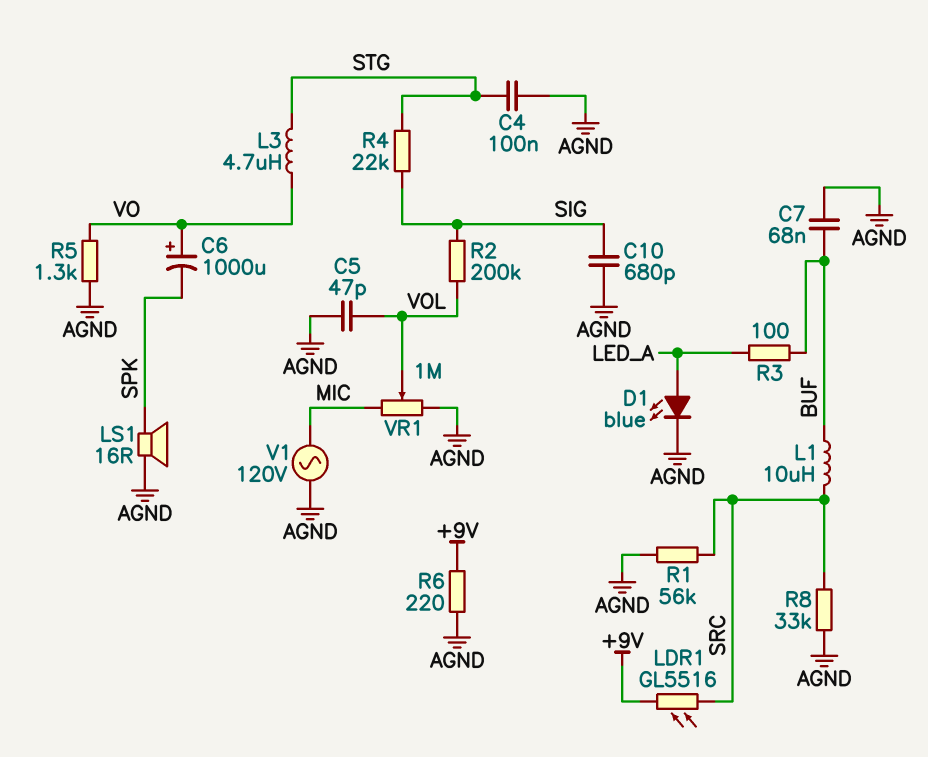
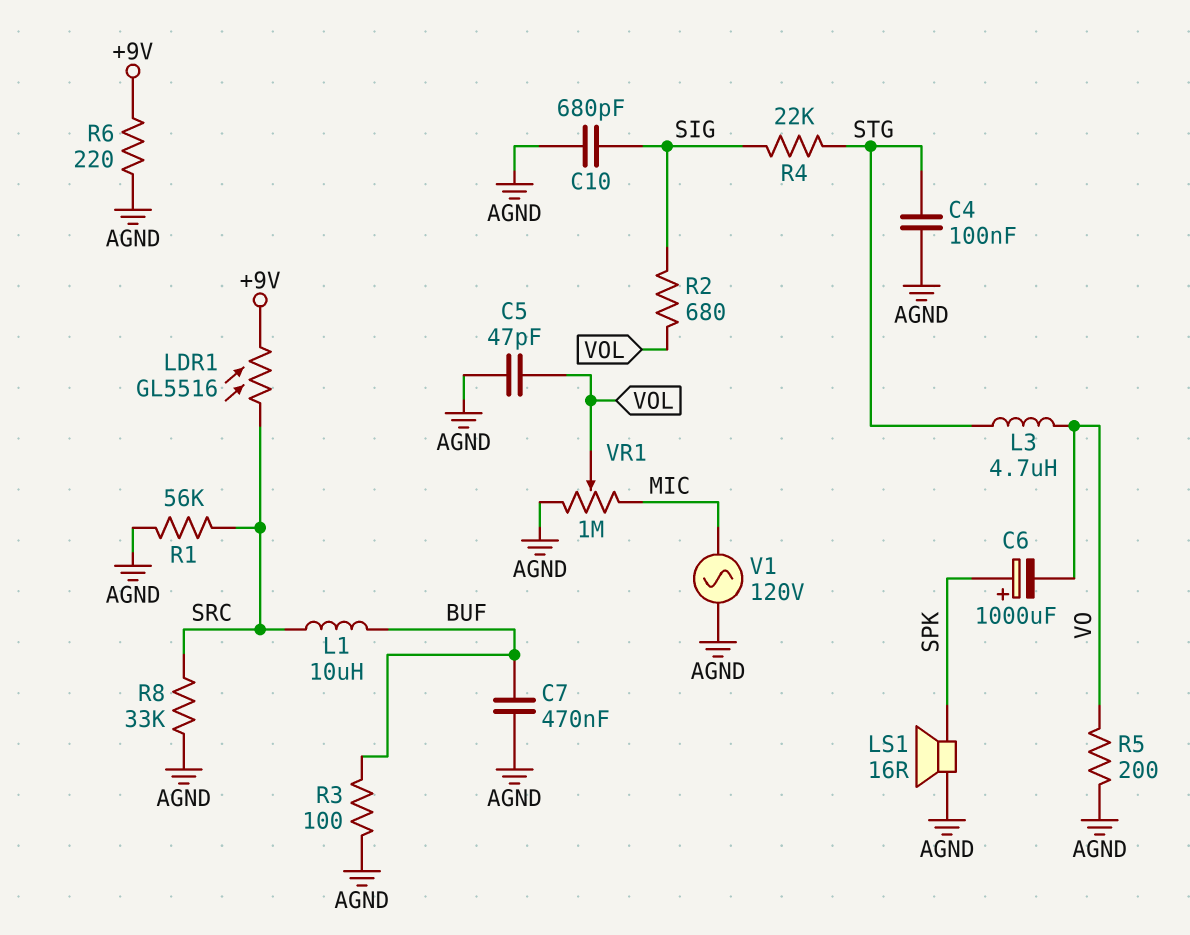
C6: 1000uF (plus VO, minus SPK) -> 1000uF (plus SPK, minus VO)
C7: 68nF (AGND, BUF) -> 470nF (AGND, BUF)
D1: LED blue (A LED_A, K AGND) -> none
R2: 200k (SIG, VOL) -> 680 (SIG, VOL)
R3: 100 (BUF, LED_A) -> 100 (AGND, BUF)
R5: 1.3k (AGND, VO) -> 200 (AGND, VO)

